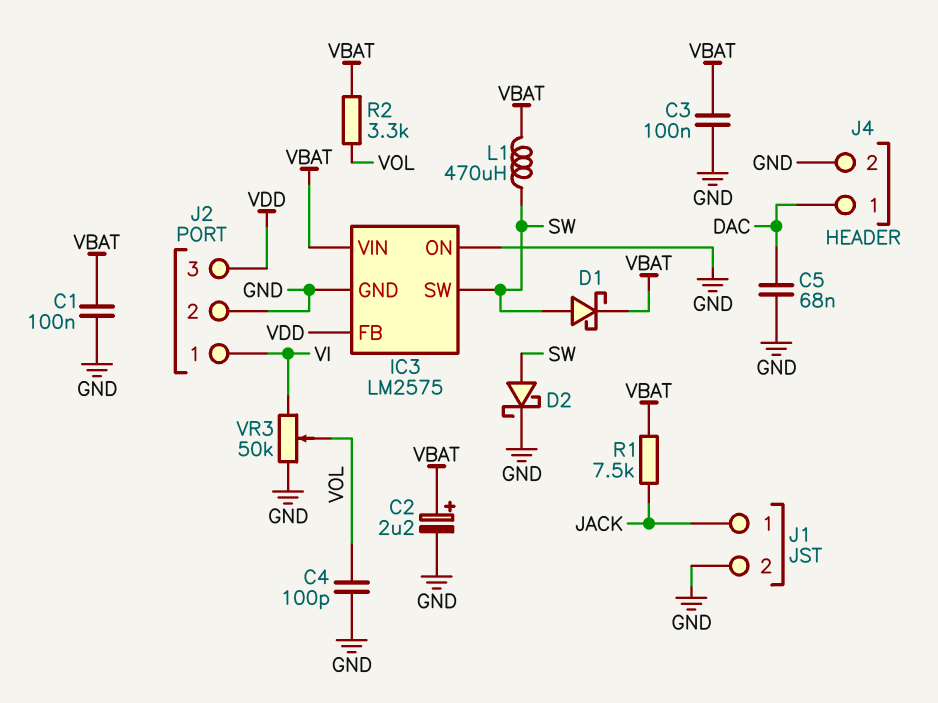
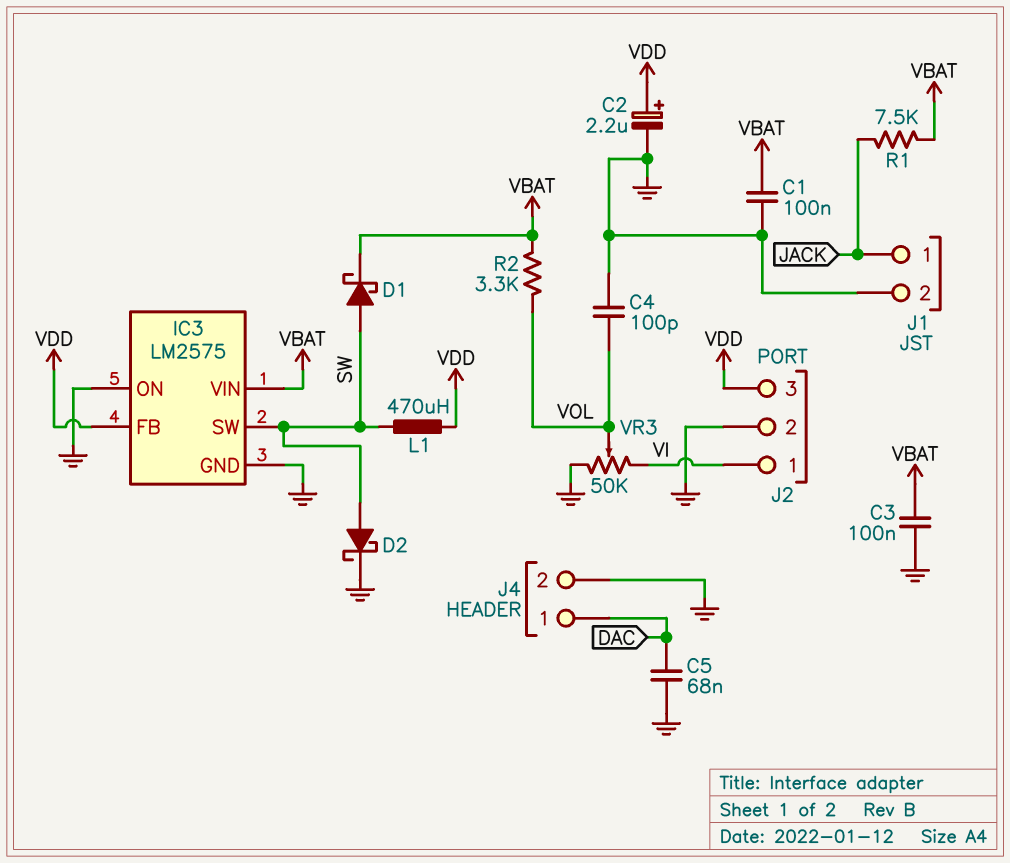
C2: 2.2uF (plus VBAT, minus GND) -> 2.2uF (plus VDD, minus GND)
L1: 470uH (SW, VBAT) -> 470uH (SW, VDD)

